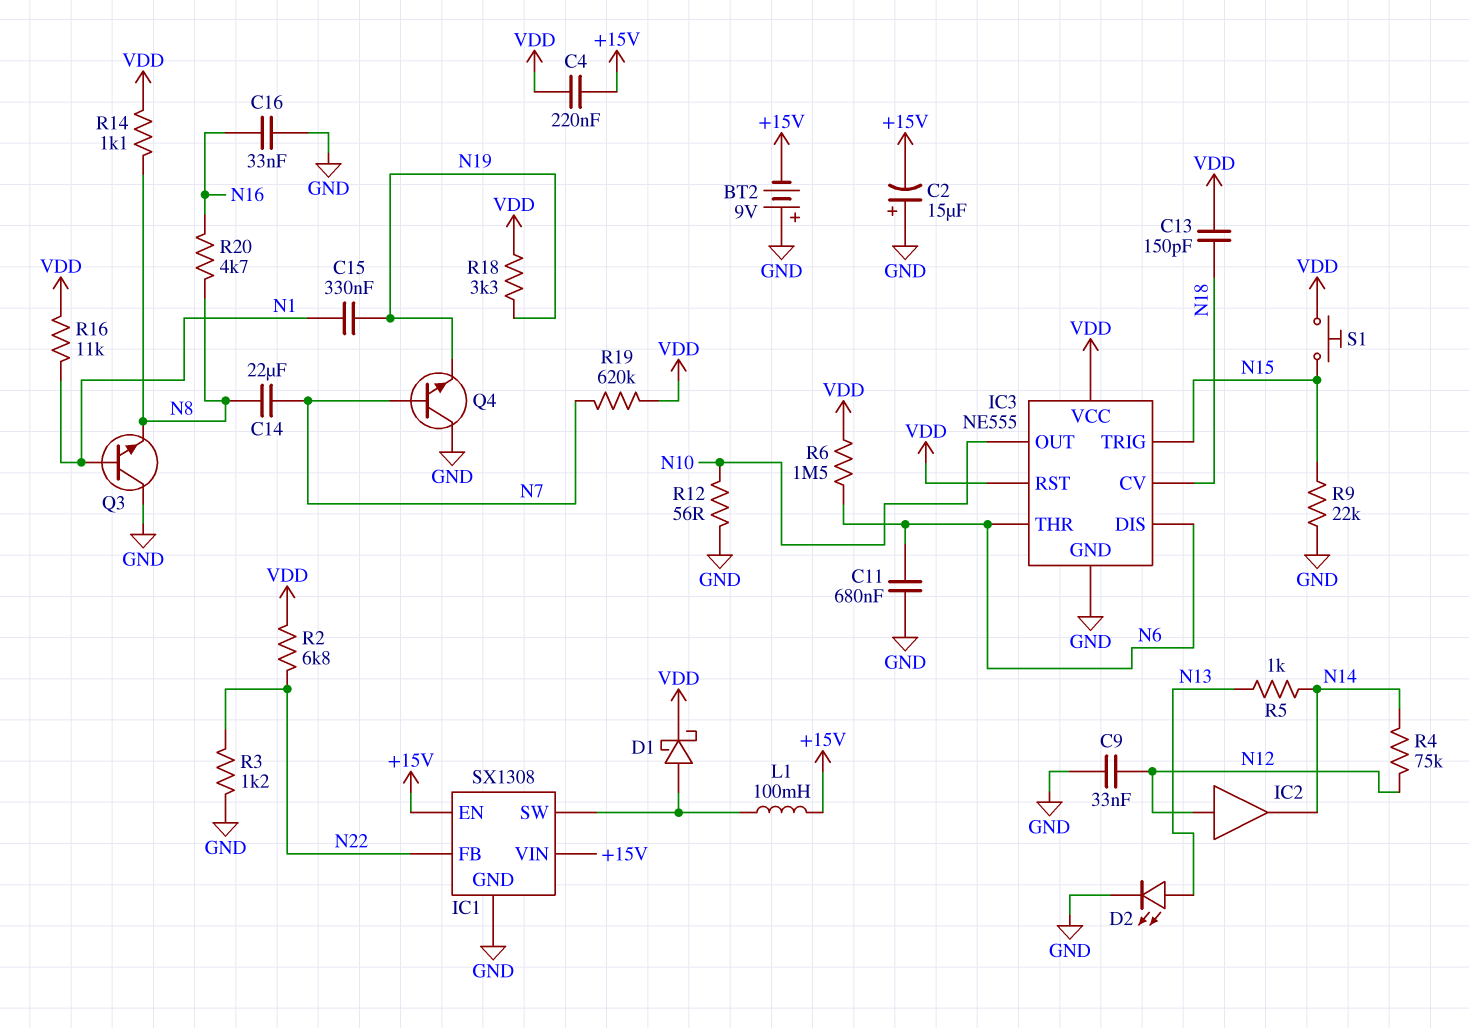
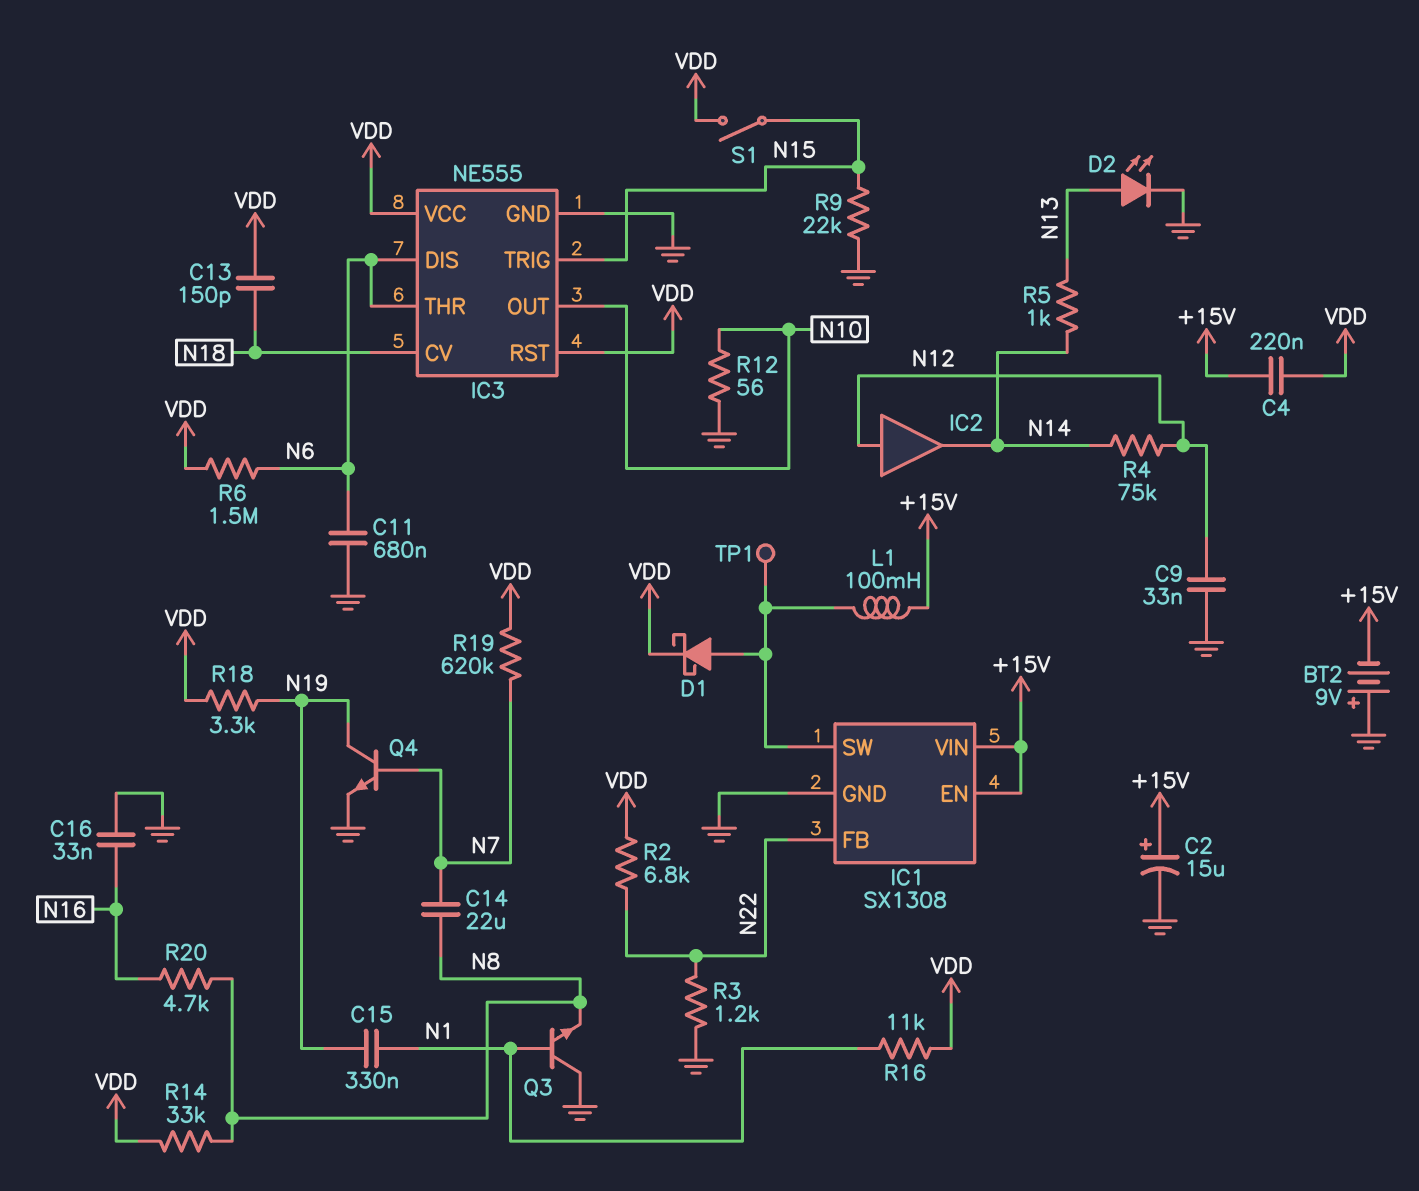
C2: 15uF (plus GND, minus +15V) -> 15uF (plus +15V, minus GND)
Q4: NPN (B N7, C GND, E N19) -> NPN (B N7, C N19, E GND)
R14: 1.1k (N8, VDD) -> 33k (N8, VDD)
S1: button (N15, VDD) -> switch (N15, VDD)
TP1: none -> test point (IC1/SW)

